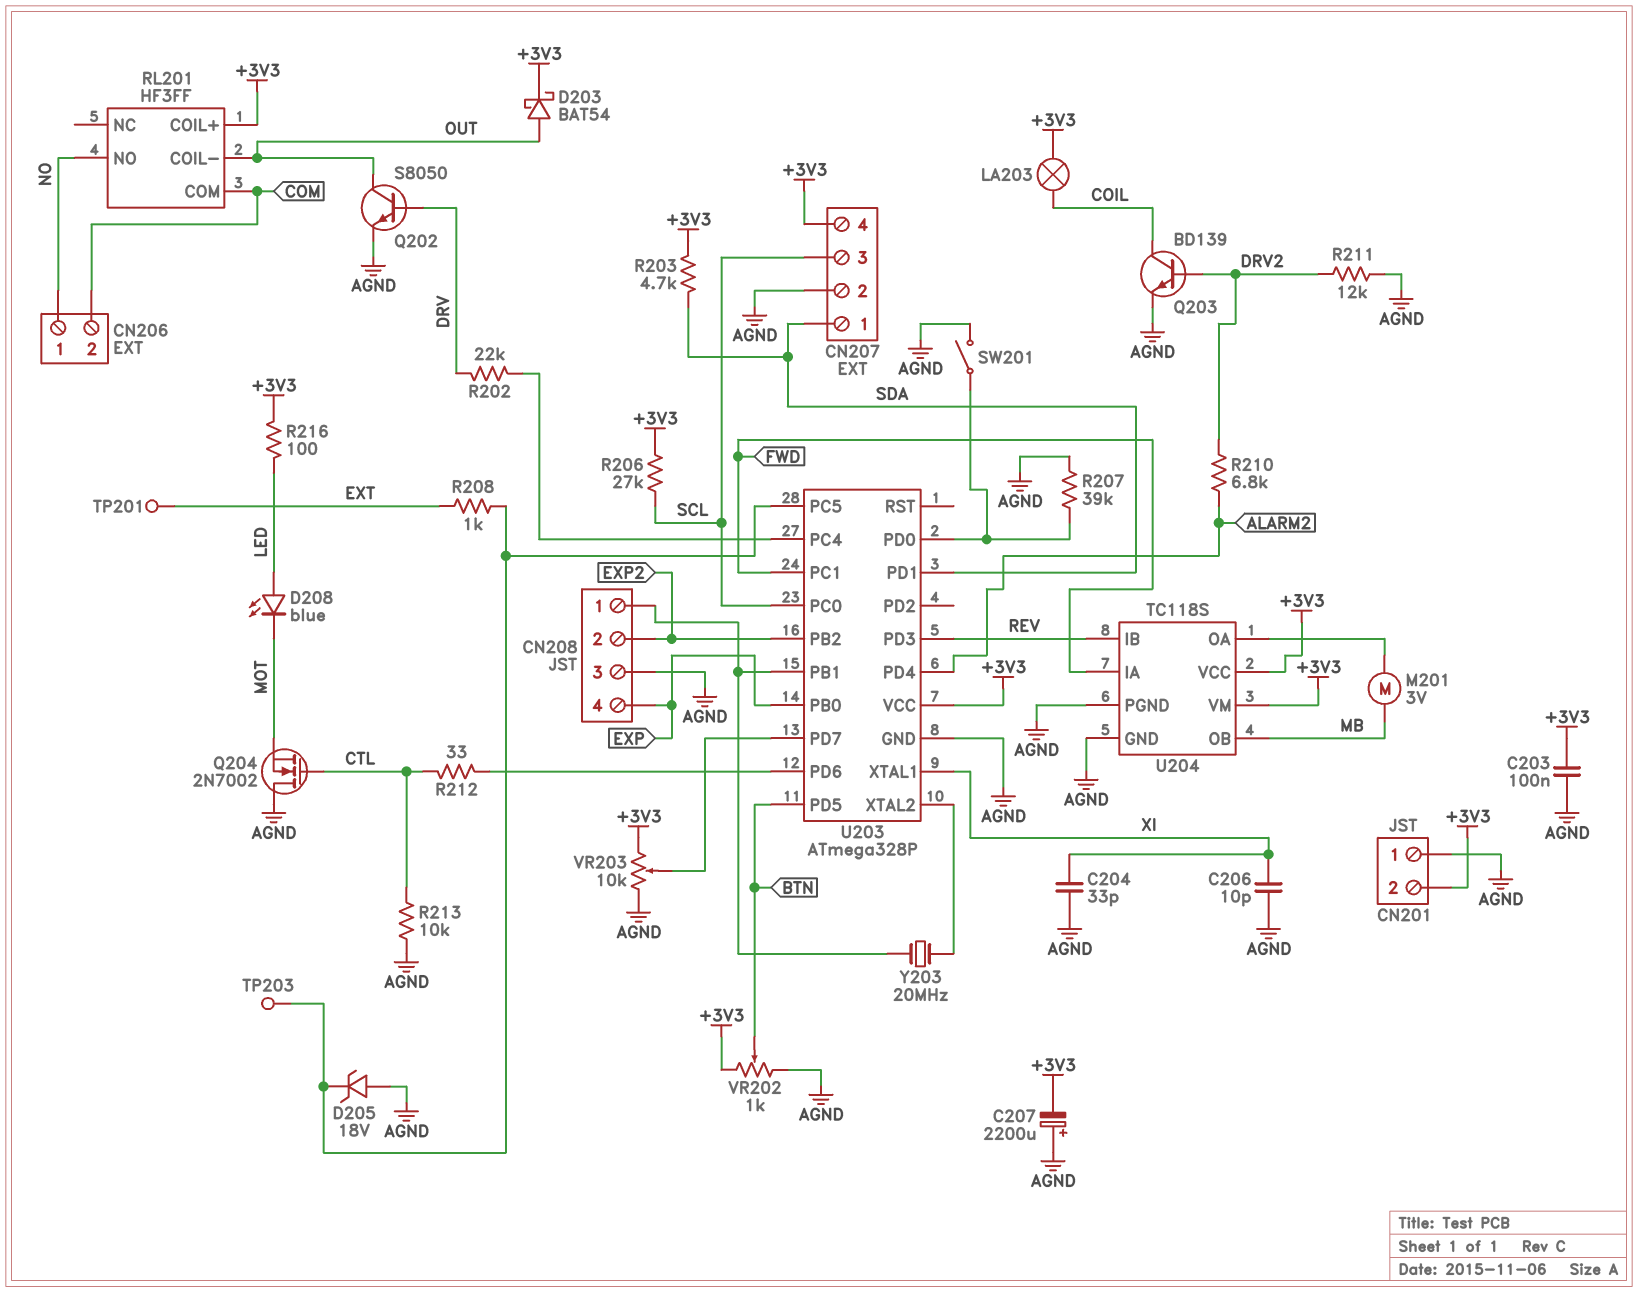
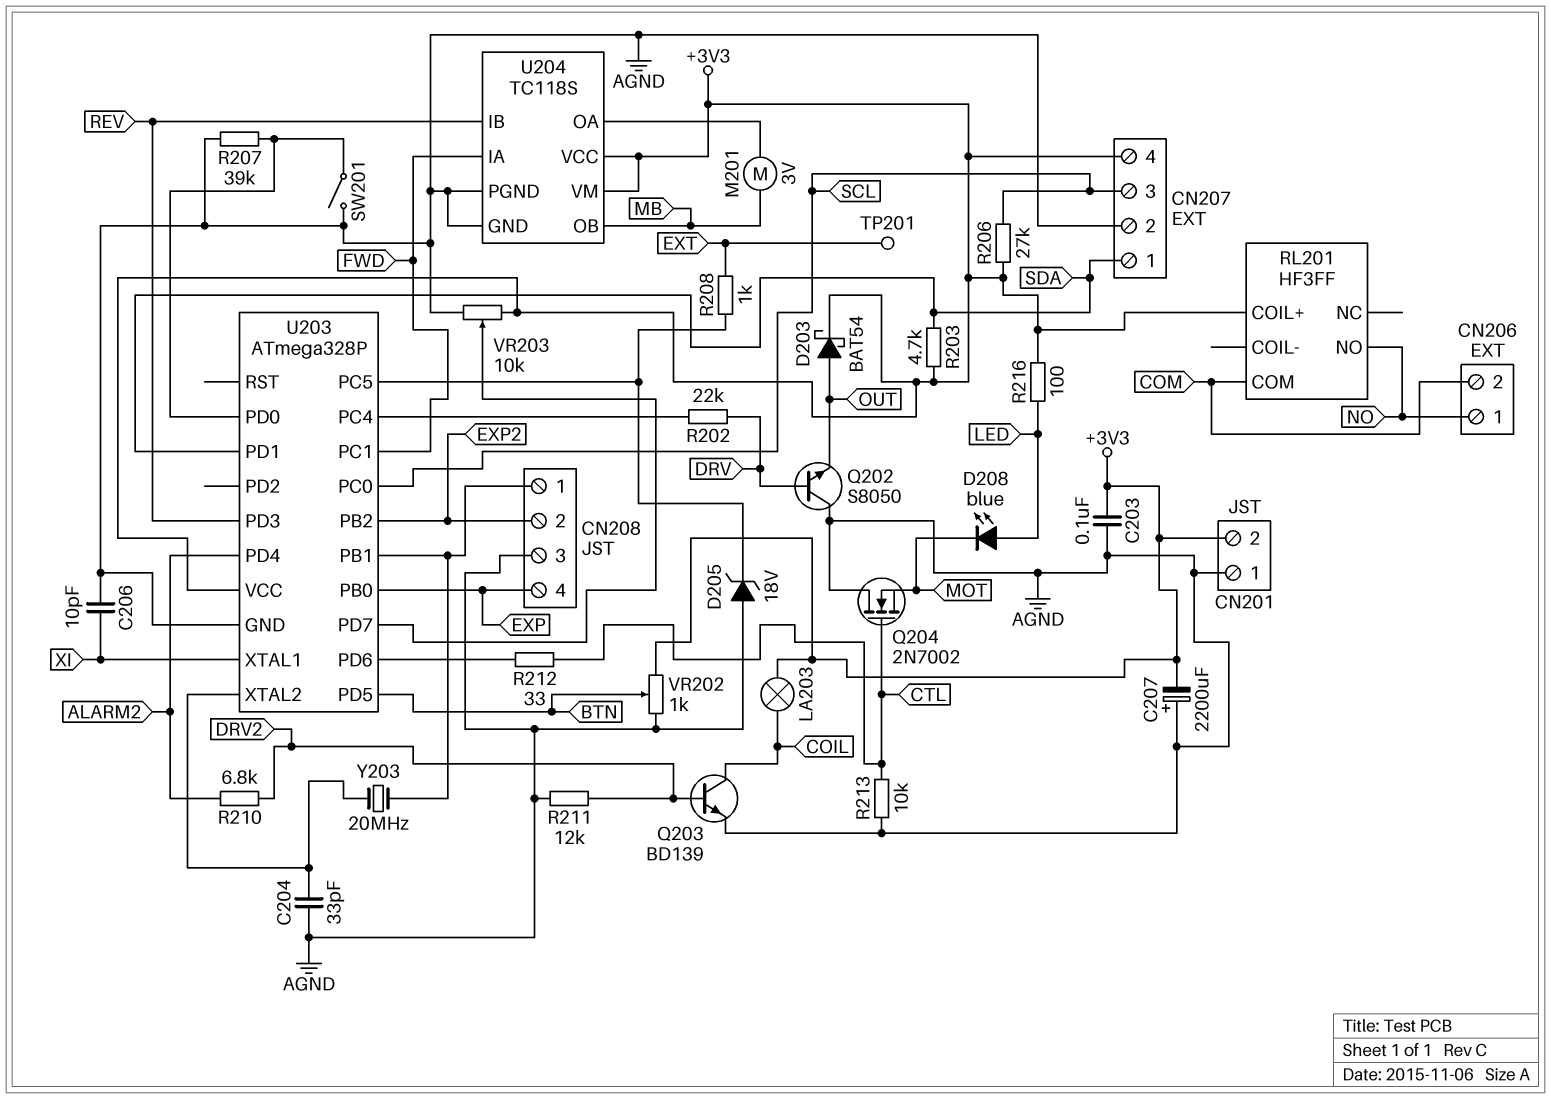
C204: 33pF (AGND, XI) -> 33pF (AGND, U203/XTAL2)
Q202: NPN S8050 (B DRV, C OUT, E AGND) -> NPN S8050 (B DRV, C AGND, E OUT)
RL201 pin COIL-: OUT -> none
TP203: test point (U203/PC5) -> none

